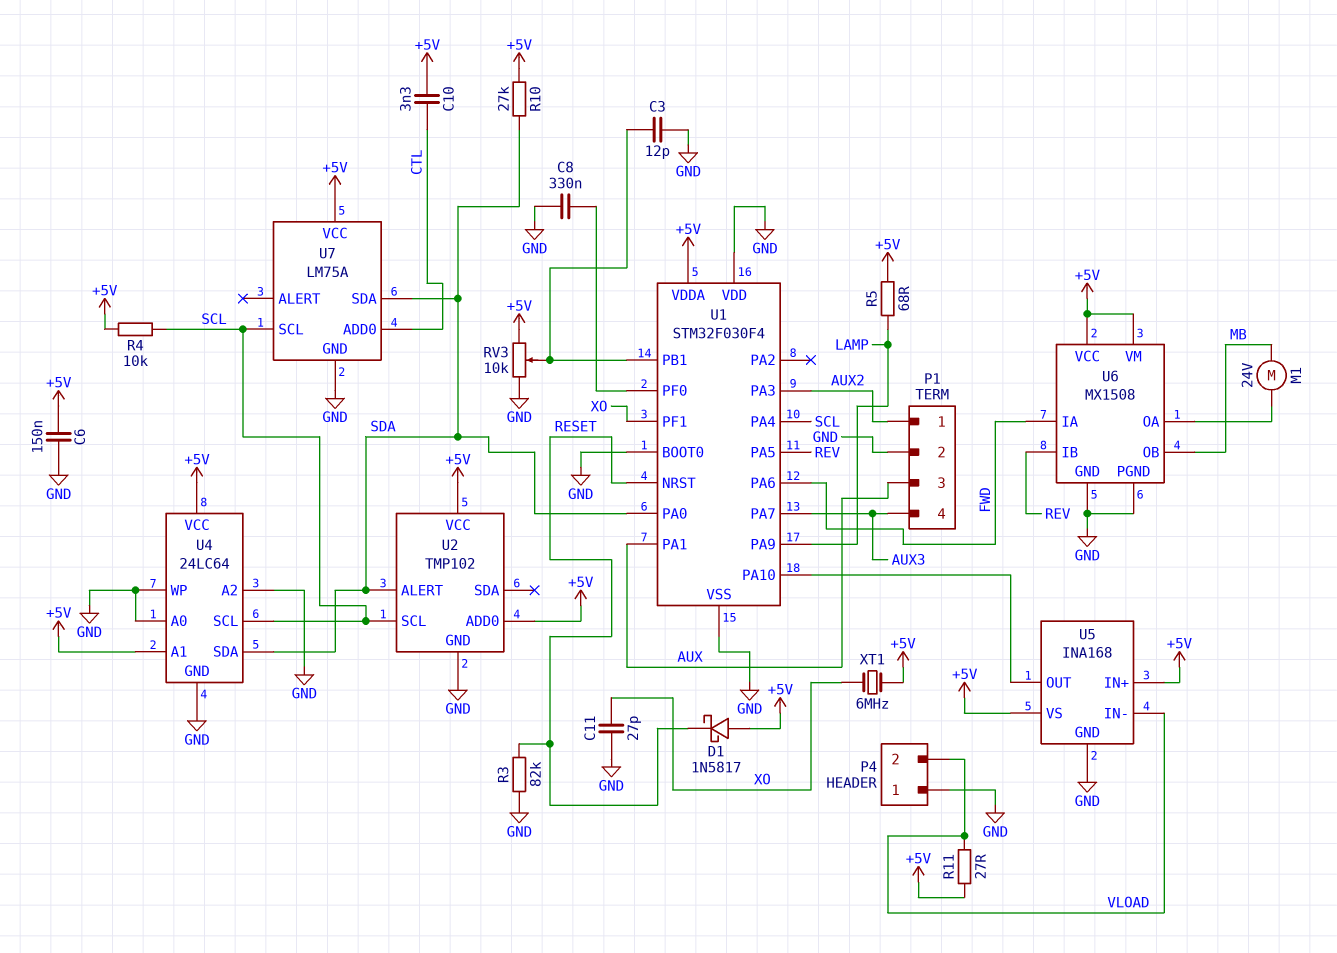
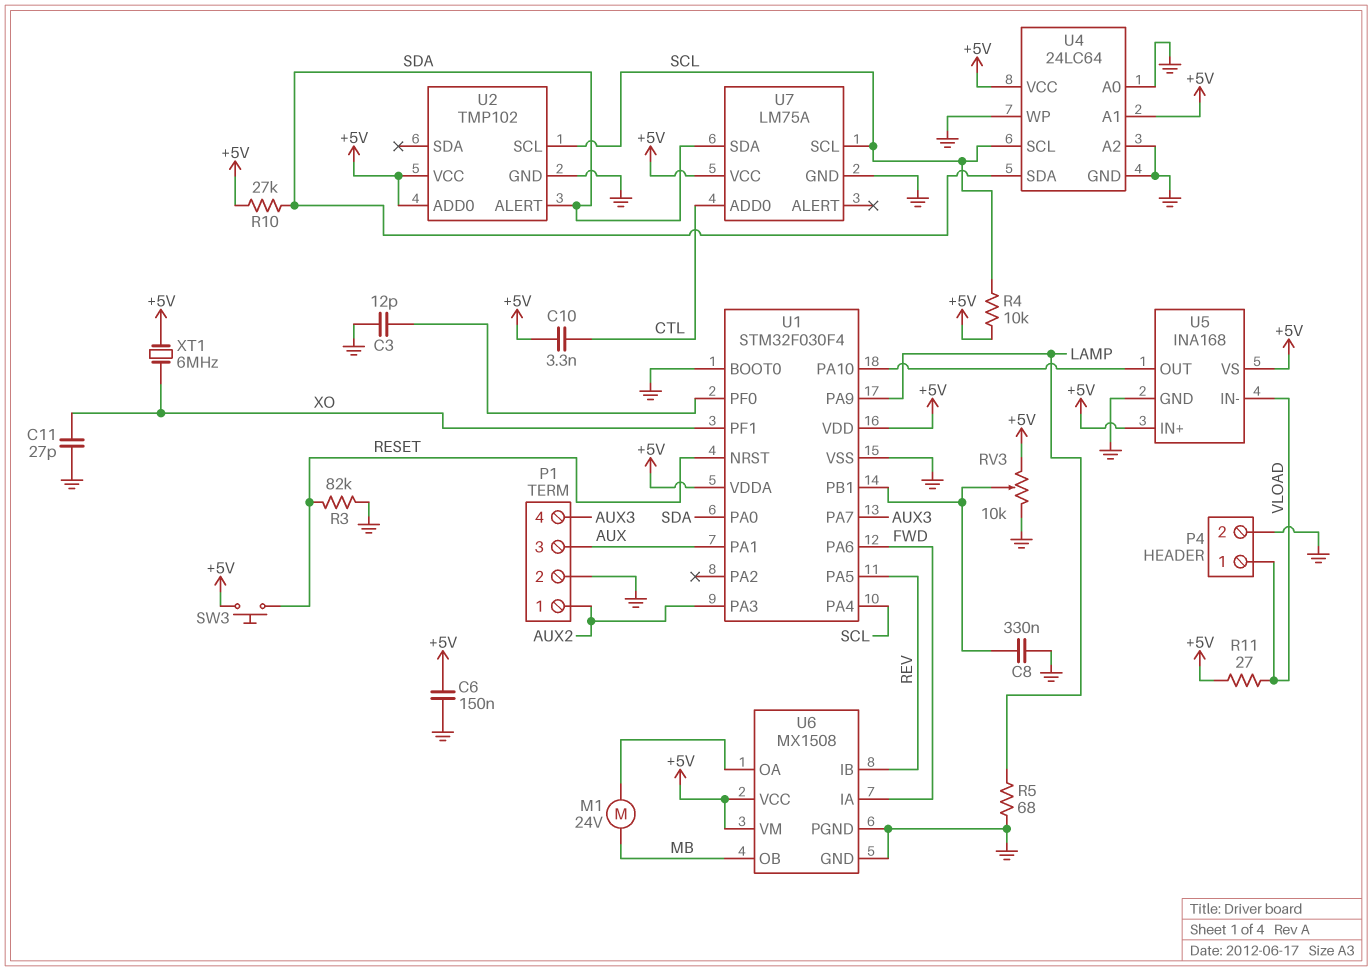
C3: 12pF (GND, U1/PB1) -> 12pF (GND, U1/PF0)
C8: 330nF (GND, U1/PF0) -> 330nF (GND, U1/PB1)
D1: schottky 1N5817 (A +5V, K RESET) -> none
P4 pin 1: GND -> VLOAD
P4 pin 2: VLOAD -> GND
R5: 68 (+5V, LAMP) -> 68 (GND, LAMP)
SW3: none -> button (+5V, RESET)
U1 pin VDD: GND -> +5V

